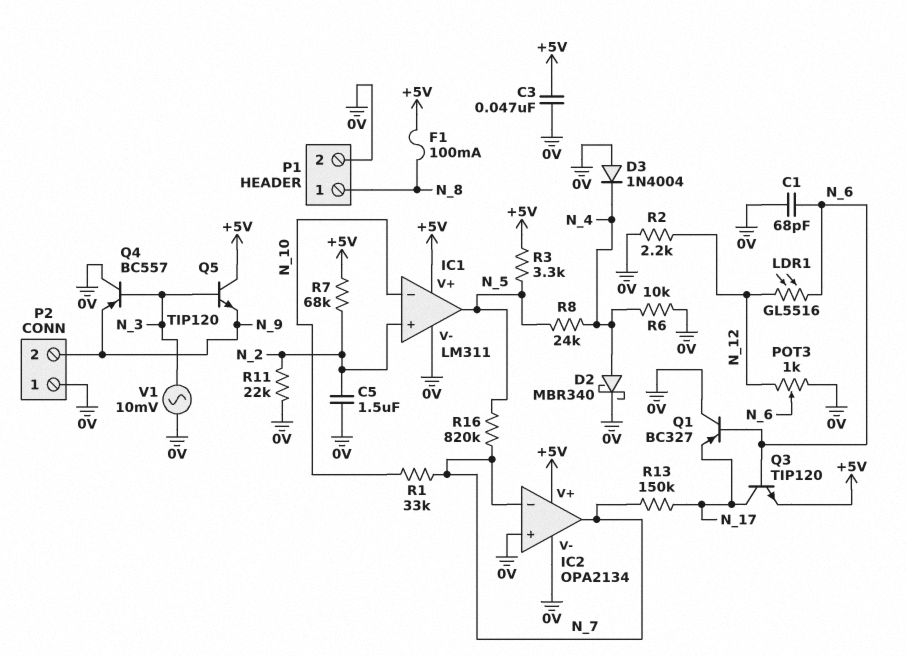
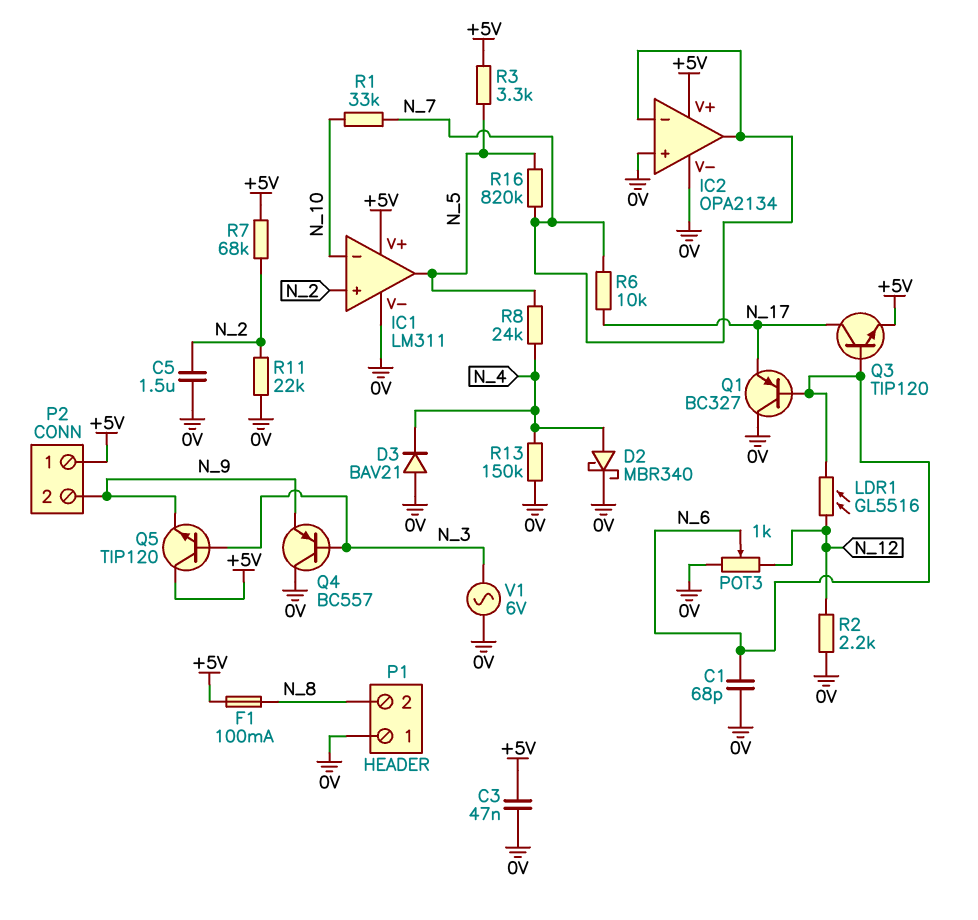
D3: diode 1N4004 (A 0V, K N_4) -> diode BAV21 (A 0V, K N_4)
P1 pin 1: N_8 -> 0V
P1 pin 2: 0V -> N_8
P2 pin 1: 0V -> +5V
R6: 10k (0V, N_4) -> 10k (N_7, N_17)
R13: 150k (N_7, N_17) -> 150k (0V, N_4)
V1: AC 10mV (0V, N_3) -> AC 6V (0V, N_3)

